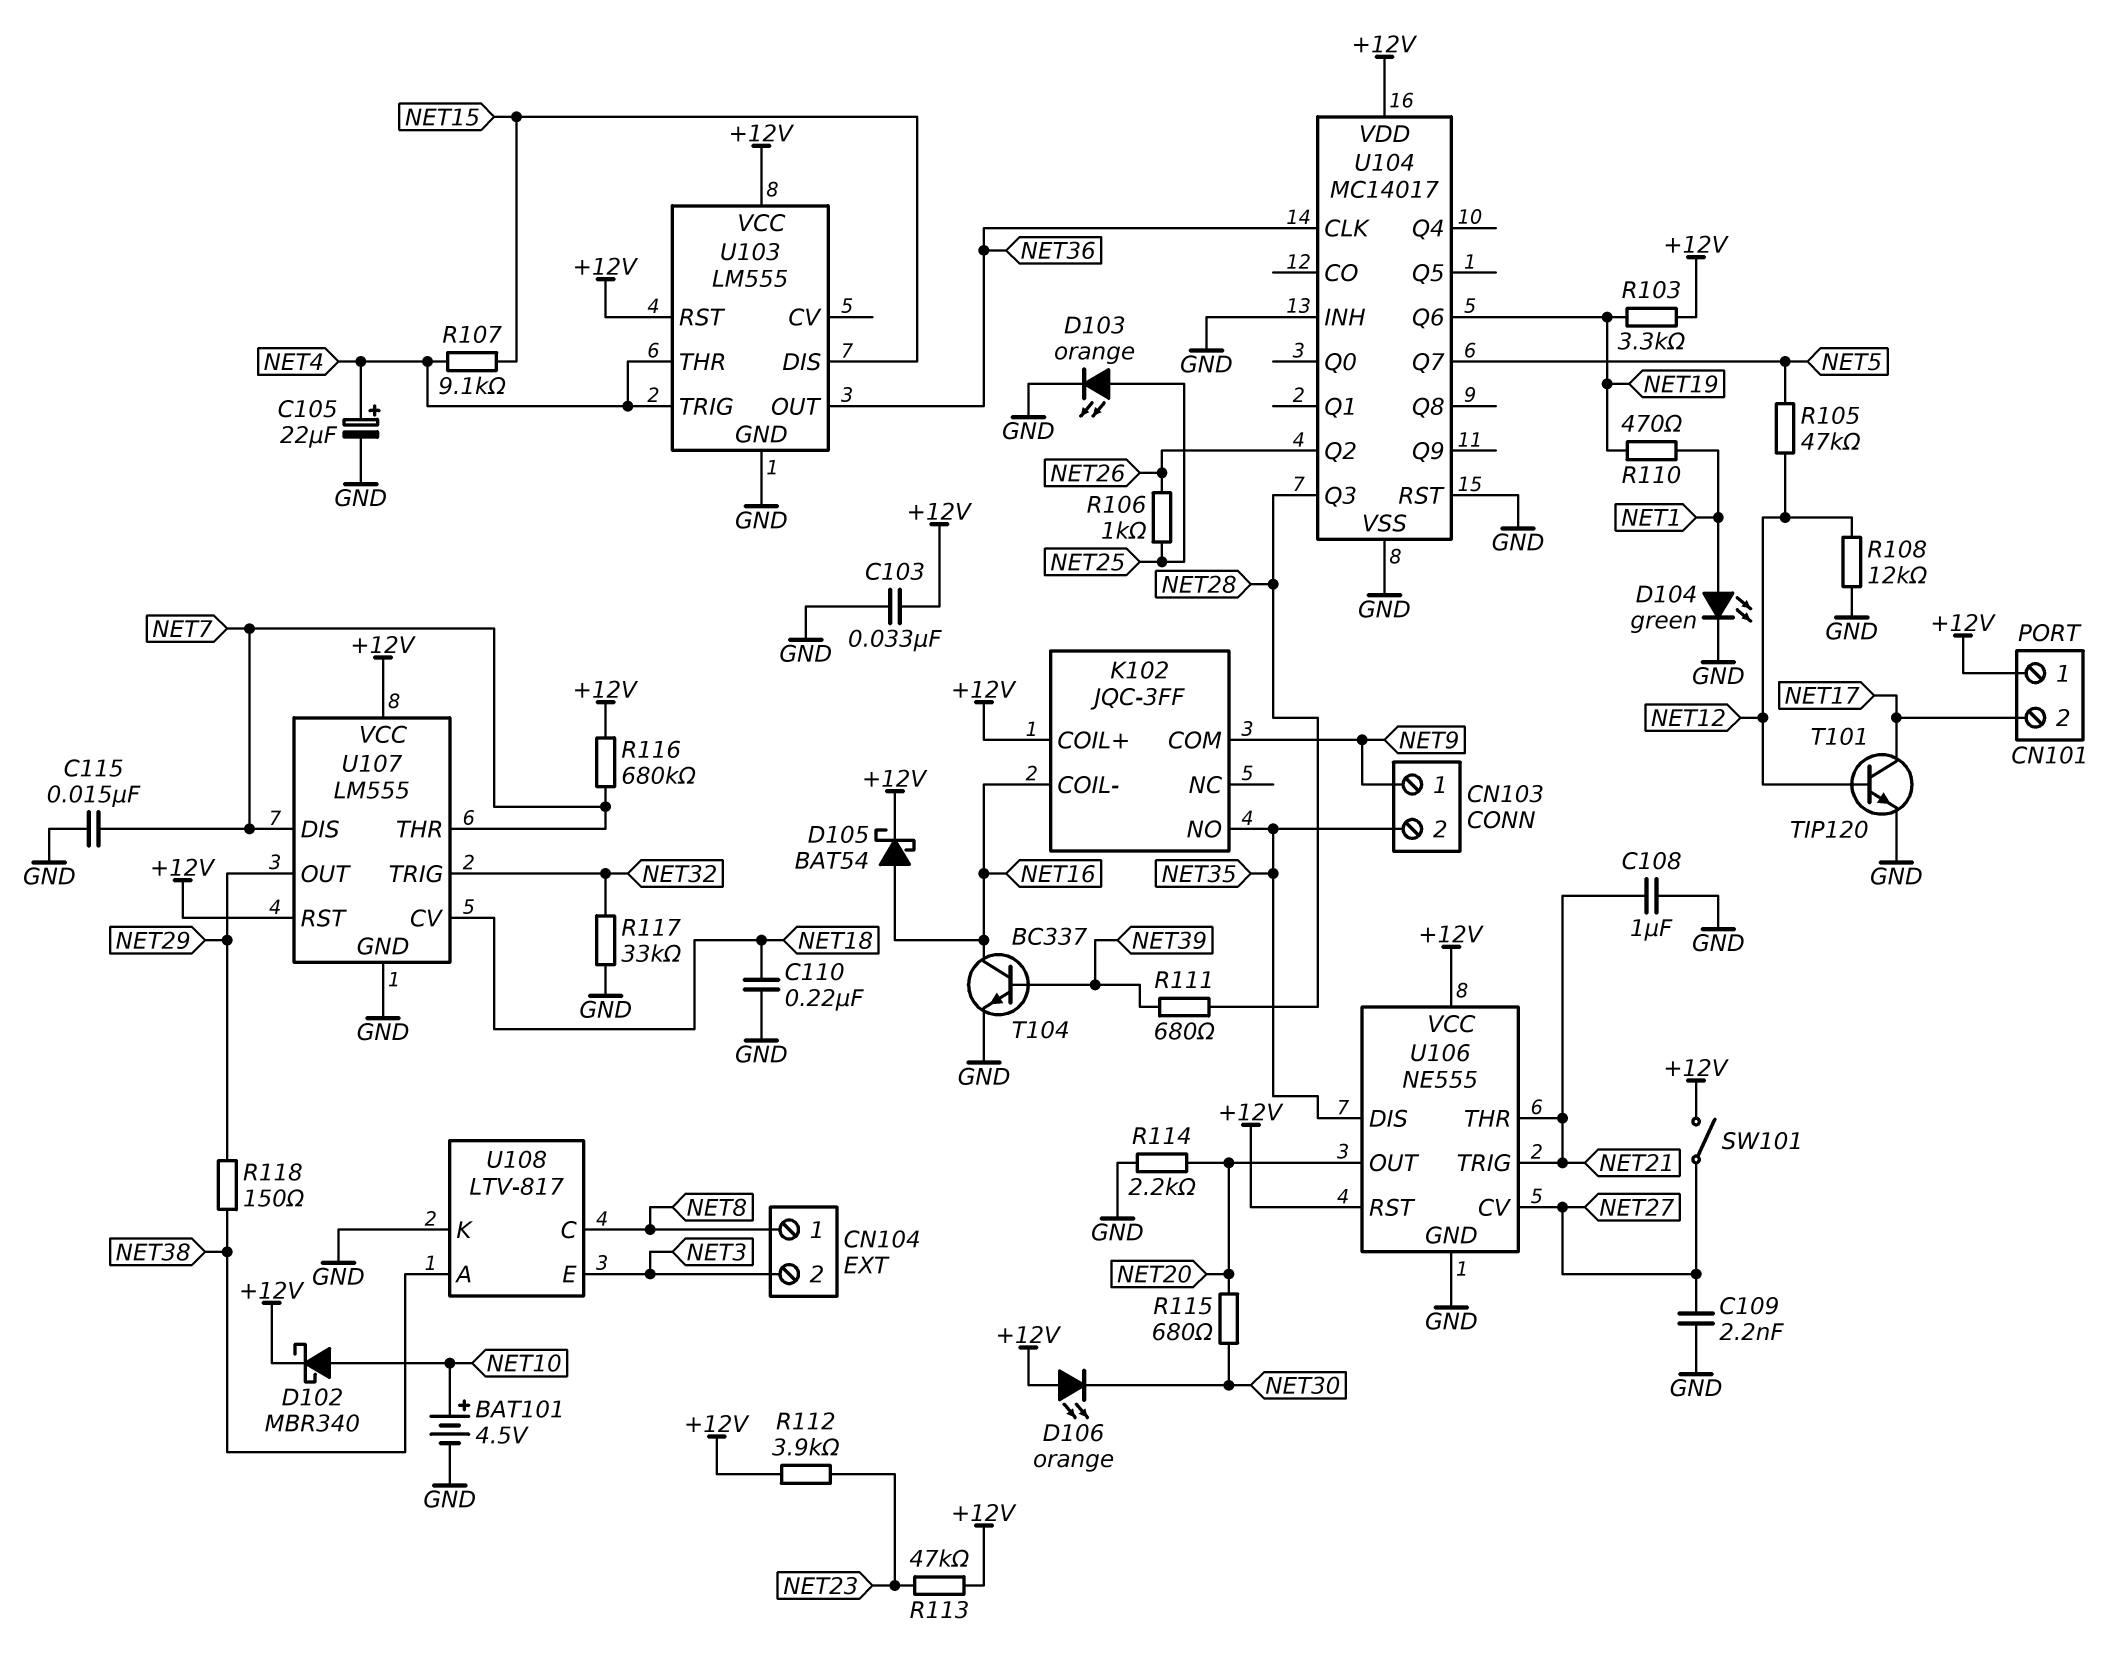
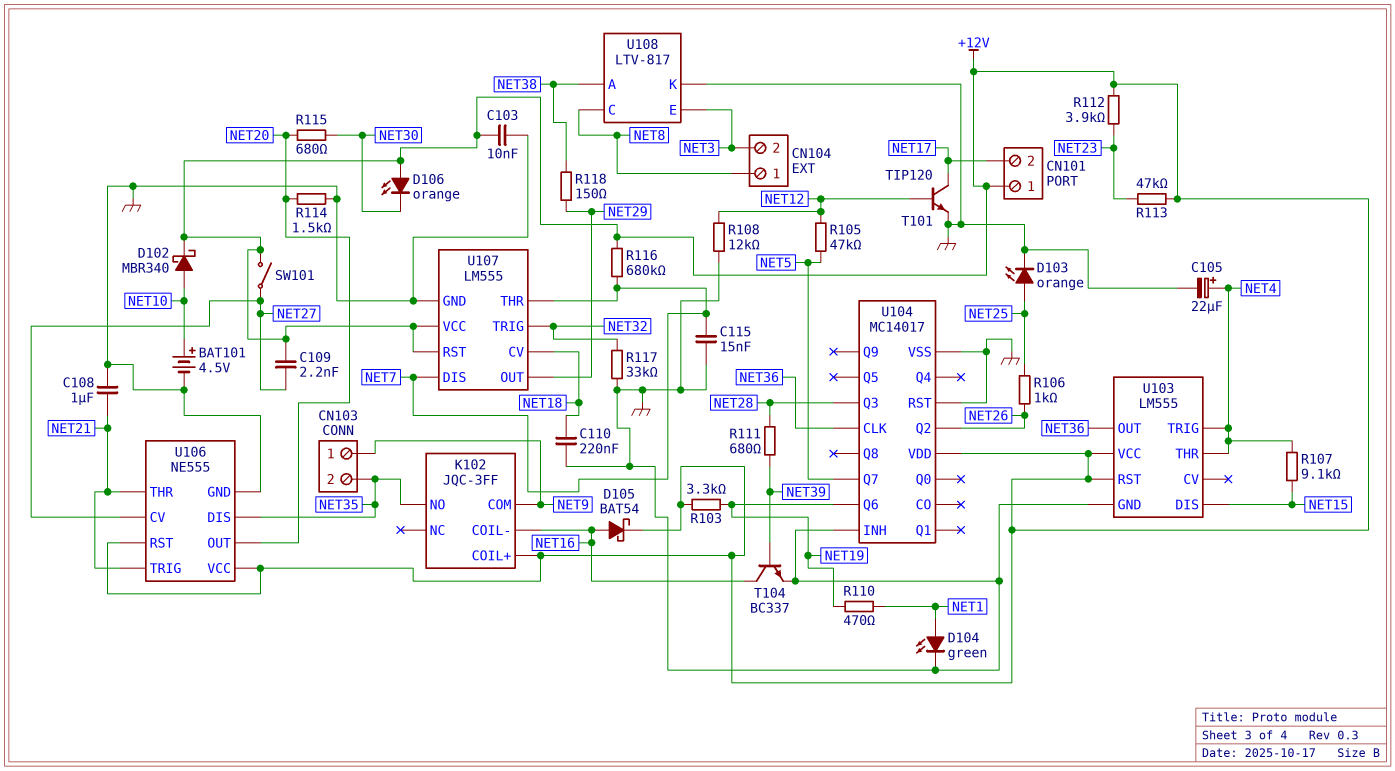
C103: 33nF (+12V, GND) -> 10nF (+12V, GND)
C109: 2.2nF (GND, NET27) -> 2.2nF (+12V, NET27)
R114: 2.2k (GND, NET20) -> 1.5k (GND, NET20)

